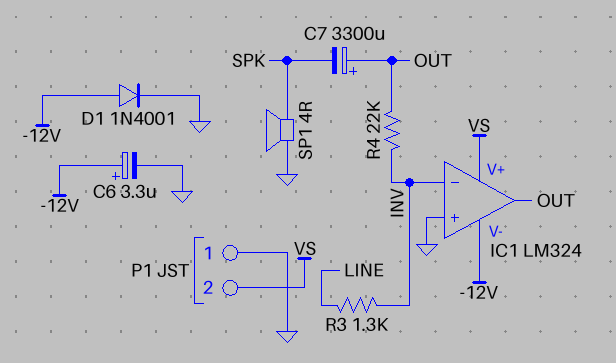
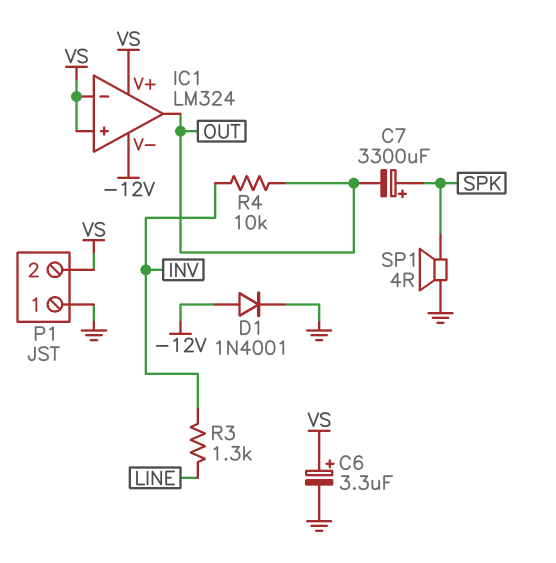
C6: 3.3uF (plus -12V, minus GND) -> 3.3uF (plus VS, minus GND)
C7: 3300uF (plus OUT, minus SPK) -> 3300uF (plus SPK, minus OUT)
IC1 pin in+: GND -> VS
IC1 pin in-: INV -> VS
R4: 22k (INV, OUT) -> 10k (INV, OUT)

